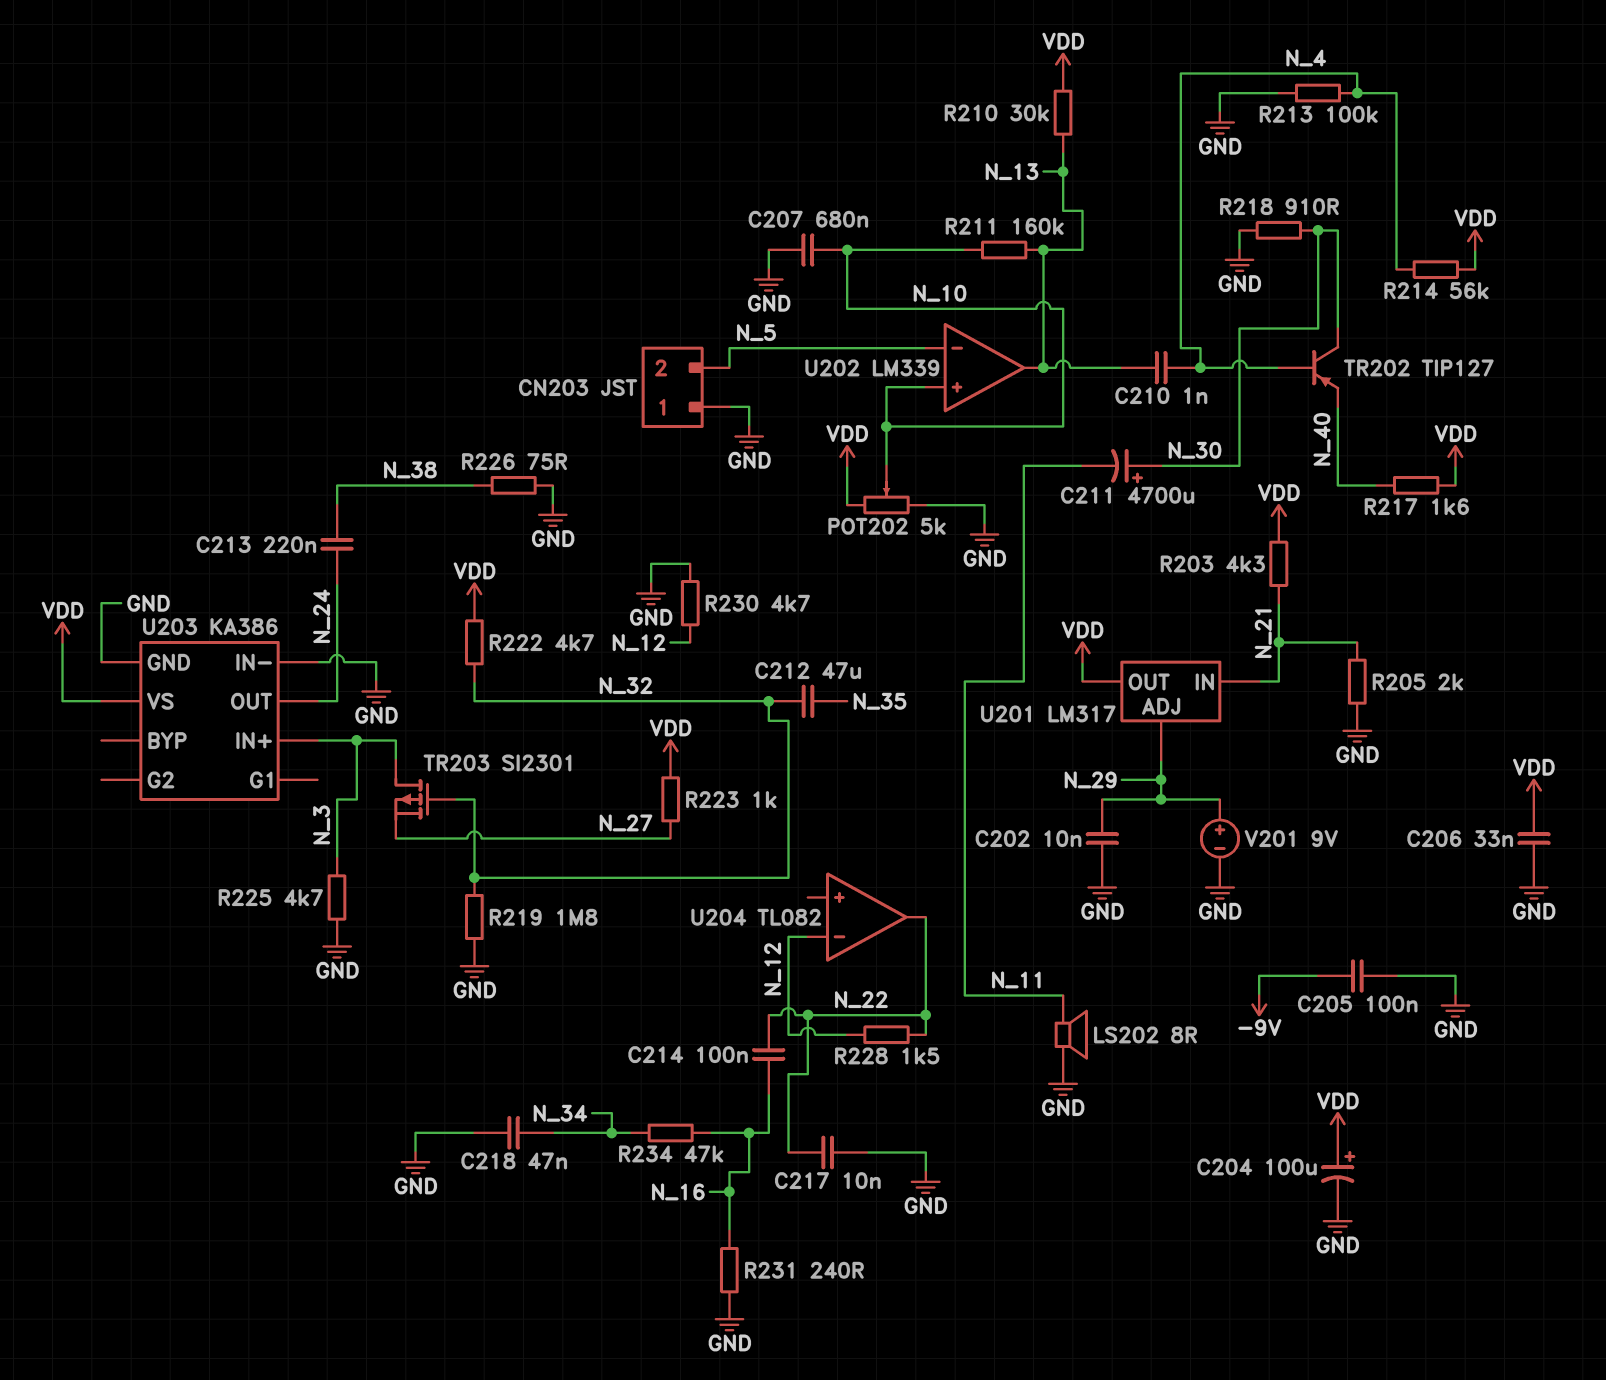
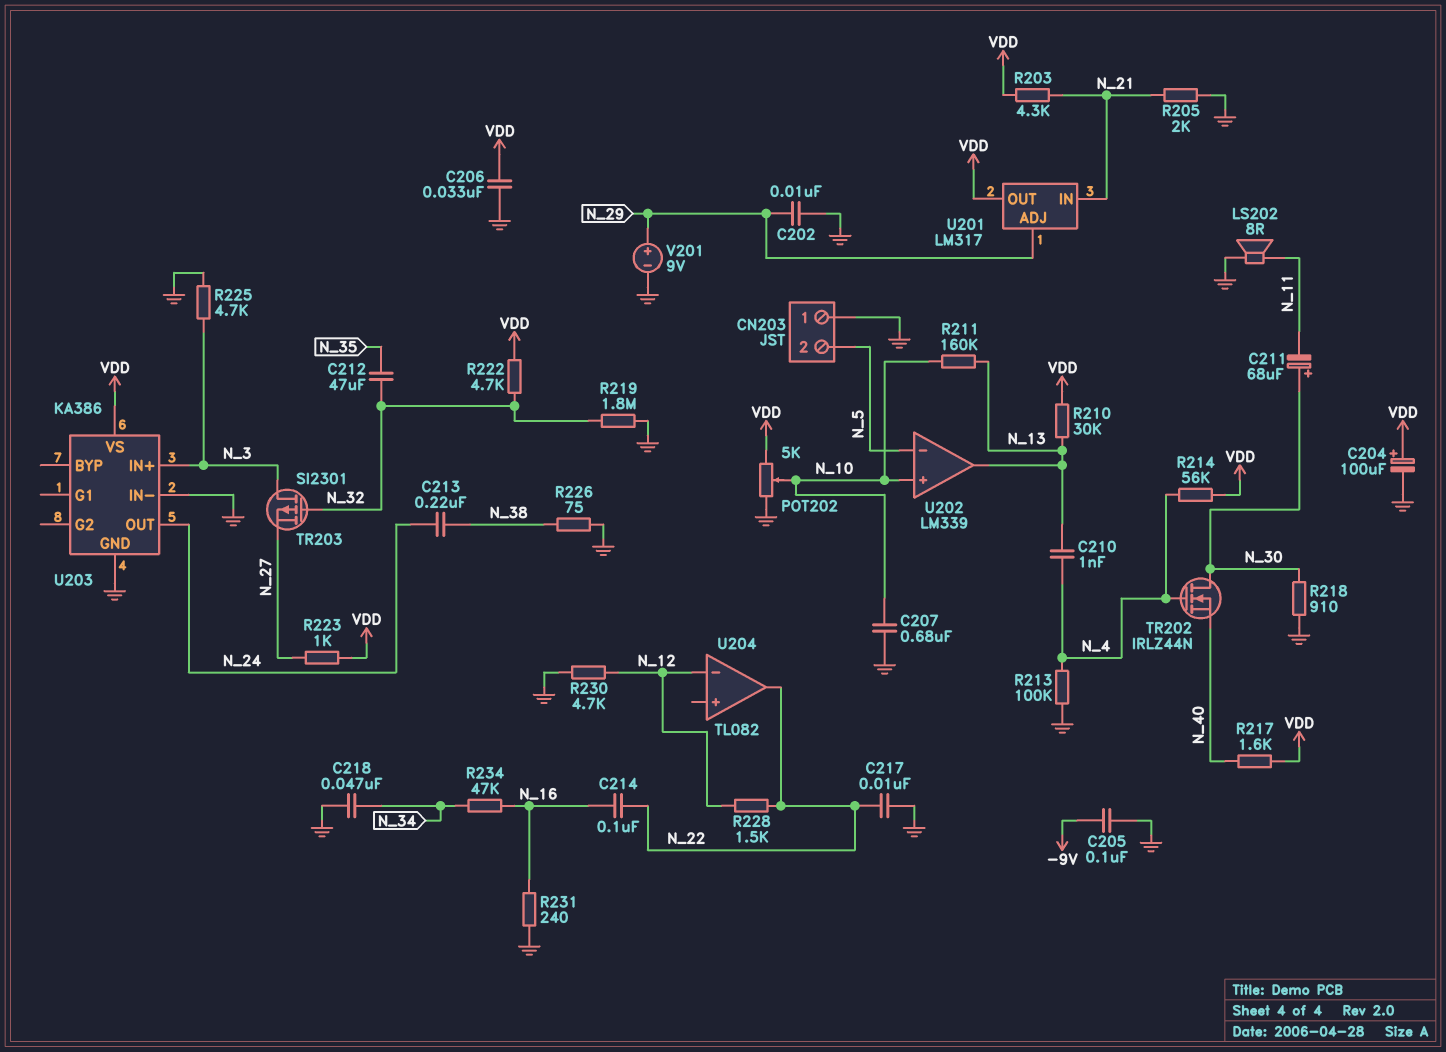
C211: 4700uF (plus N_30, minus N_11) -> 68uF (plus N_30, minus N_11)
TR202: PNP TIP127 (B N_4, C N_30, E N_40) -> NMOS IRLZ44N (G N_4, D N_30, S N_40)

